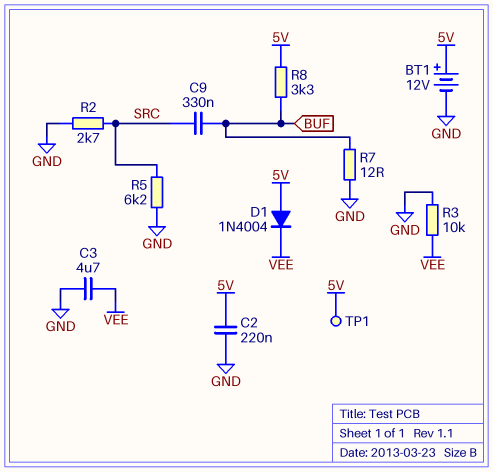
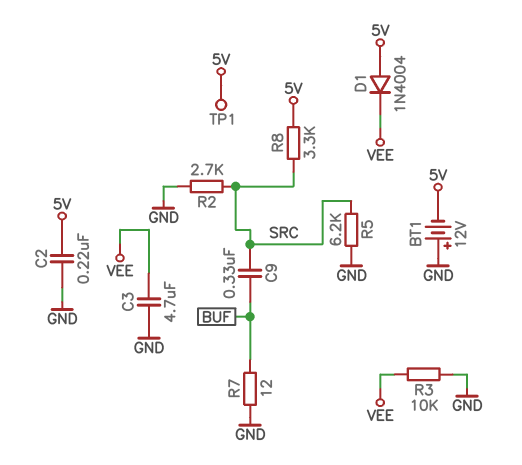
BT1: 12V (plus 5V, minus GND) -> 12V (plus GND, minus 5V)
R8: 3.3k (5V, BUF) -> 3.3k (5V, SRC)

